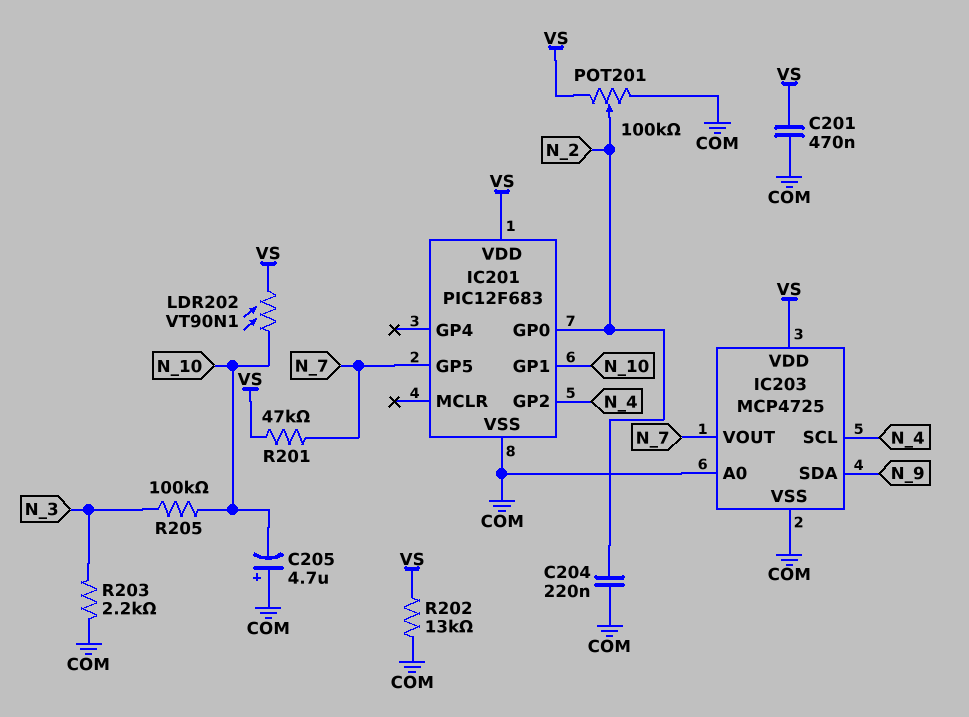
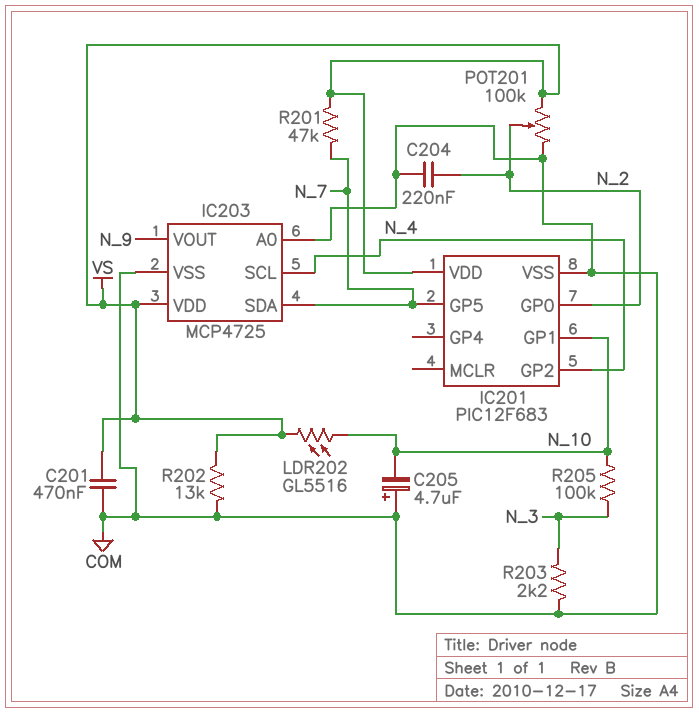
IC203 pin SDA: N_9 -> N_7
IC203 pin VOUT: N_7 -> N_9
LDR202: VT90N1 (N_10, VS) -> GL5516 (N_10, VS)

